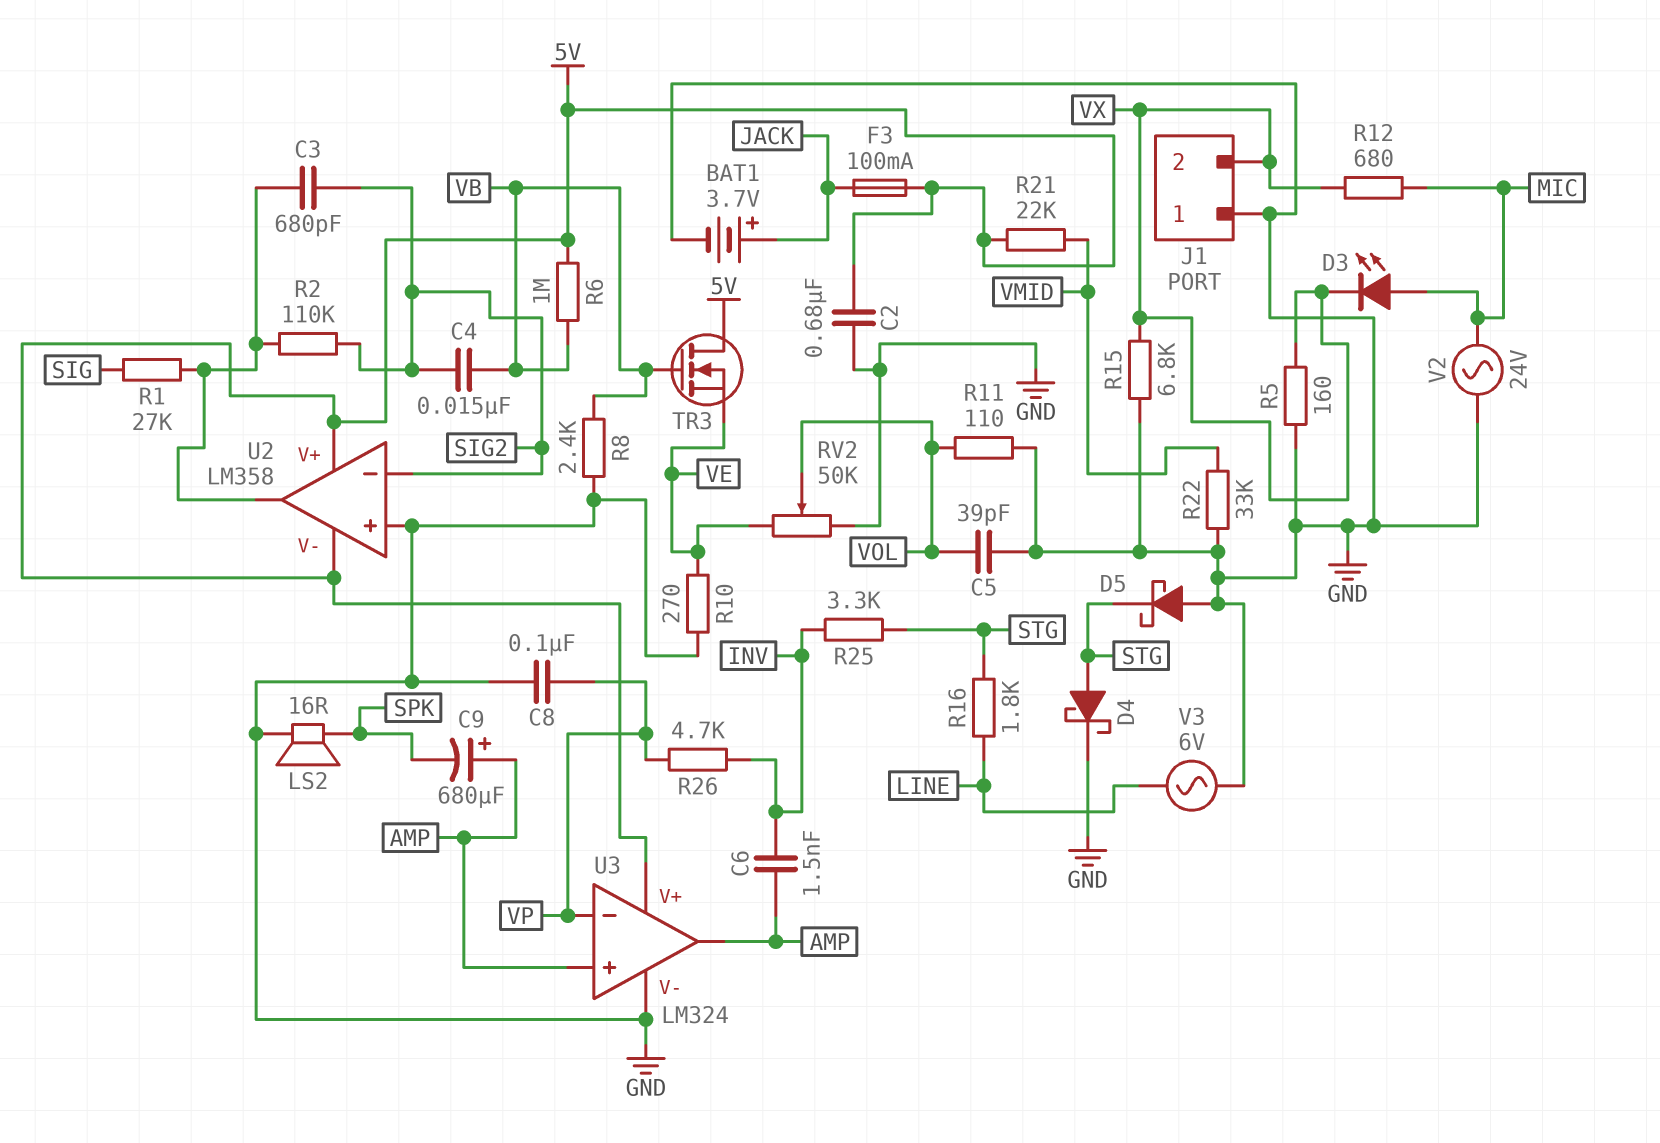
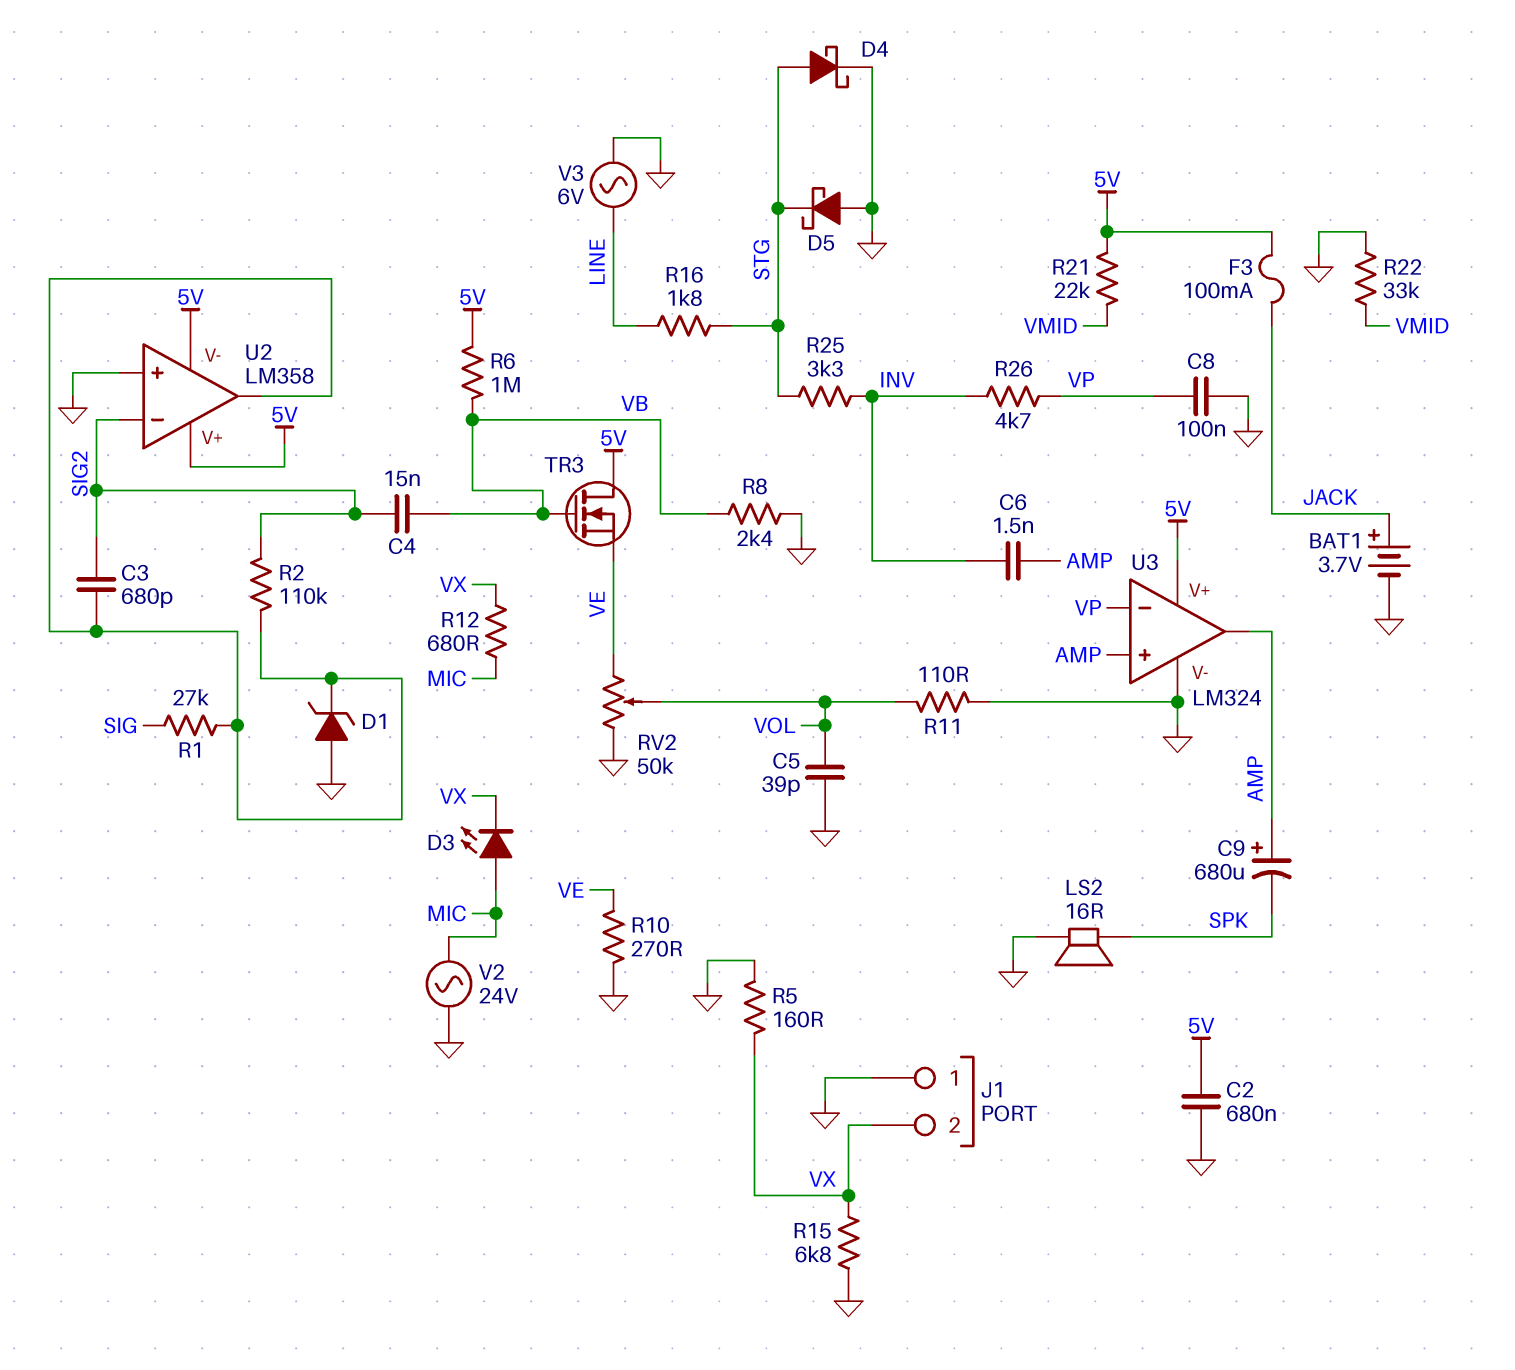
D1: none -> zener (A GND, K U2/out)

